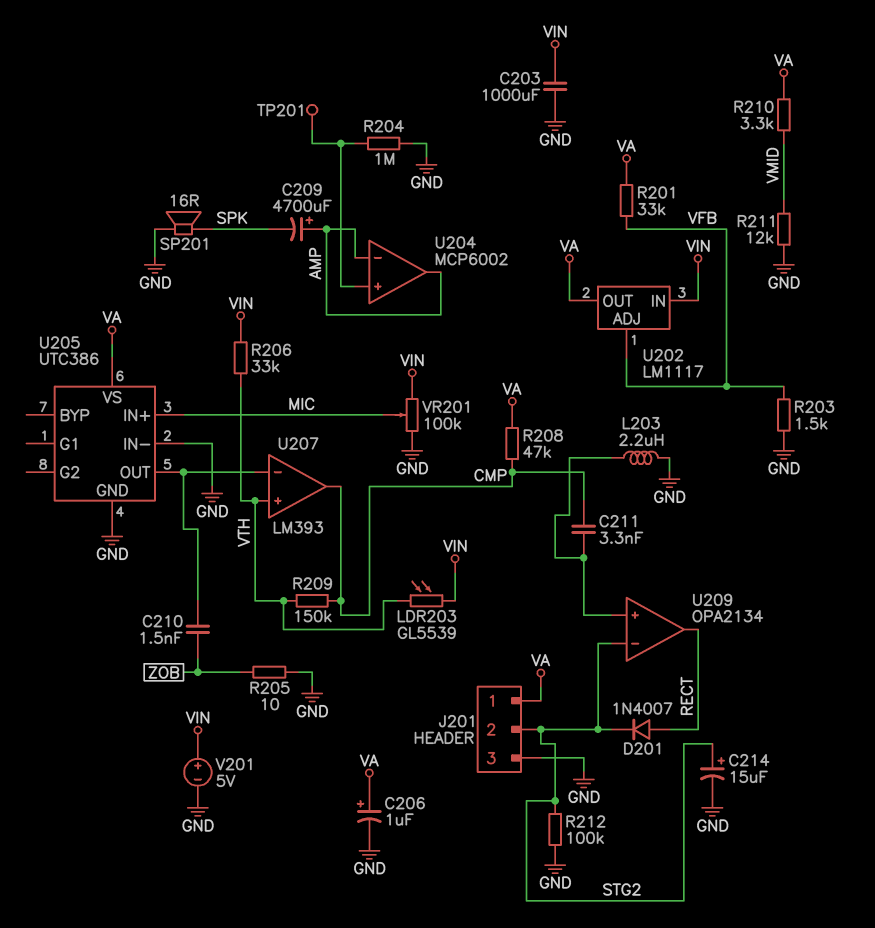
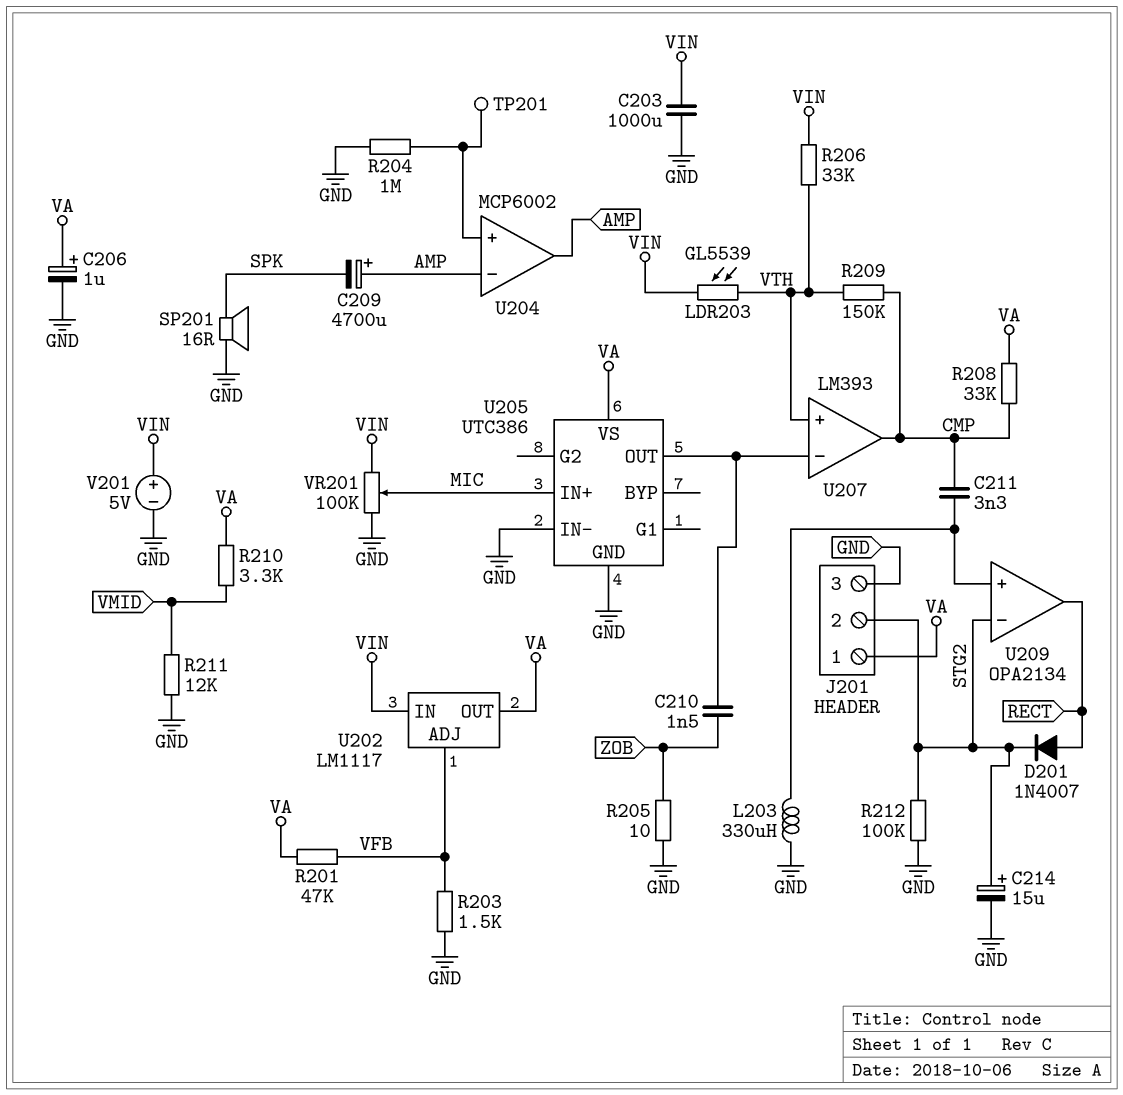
L203: 2.2uH (GND, U209/in+) -> 330uH (GND, U209/in+)
R201: 33k (VA, VFB) -> 47k (VA, VFB)
R208: 47k (CMP, VA) -> 33k (CMP, VA)

